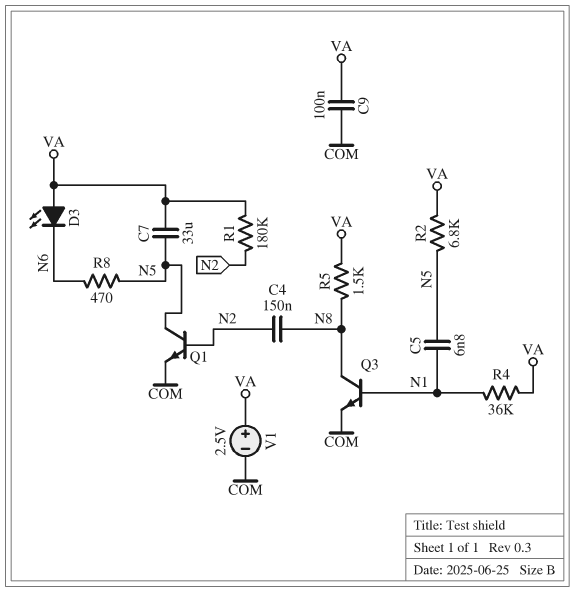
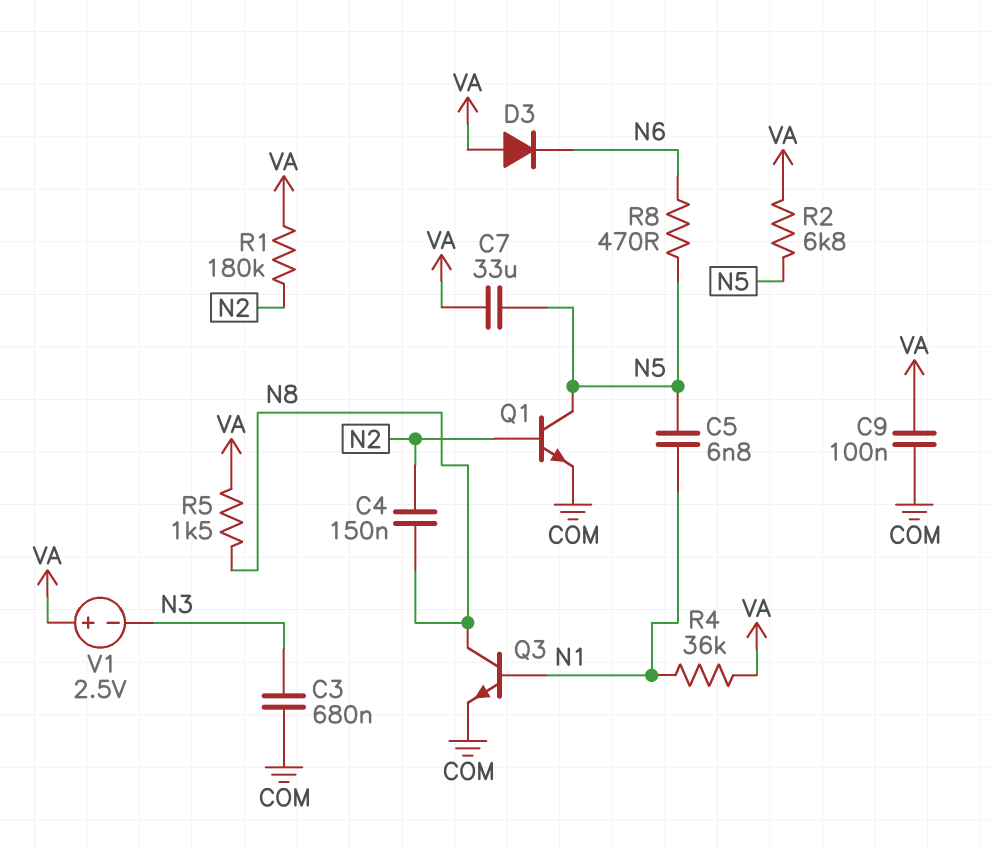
C3: none -> 680nF (COM, N3)
D3: LED (A VA, K N6) -> diode (A VA, K N6)
V1: 2.5V (plus VA, minus COM) -> 2.5V (plus VA, minus N3)

